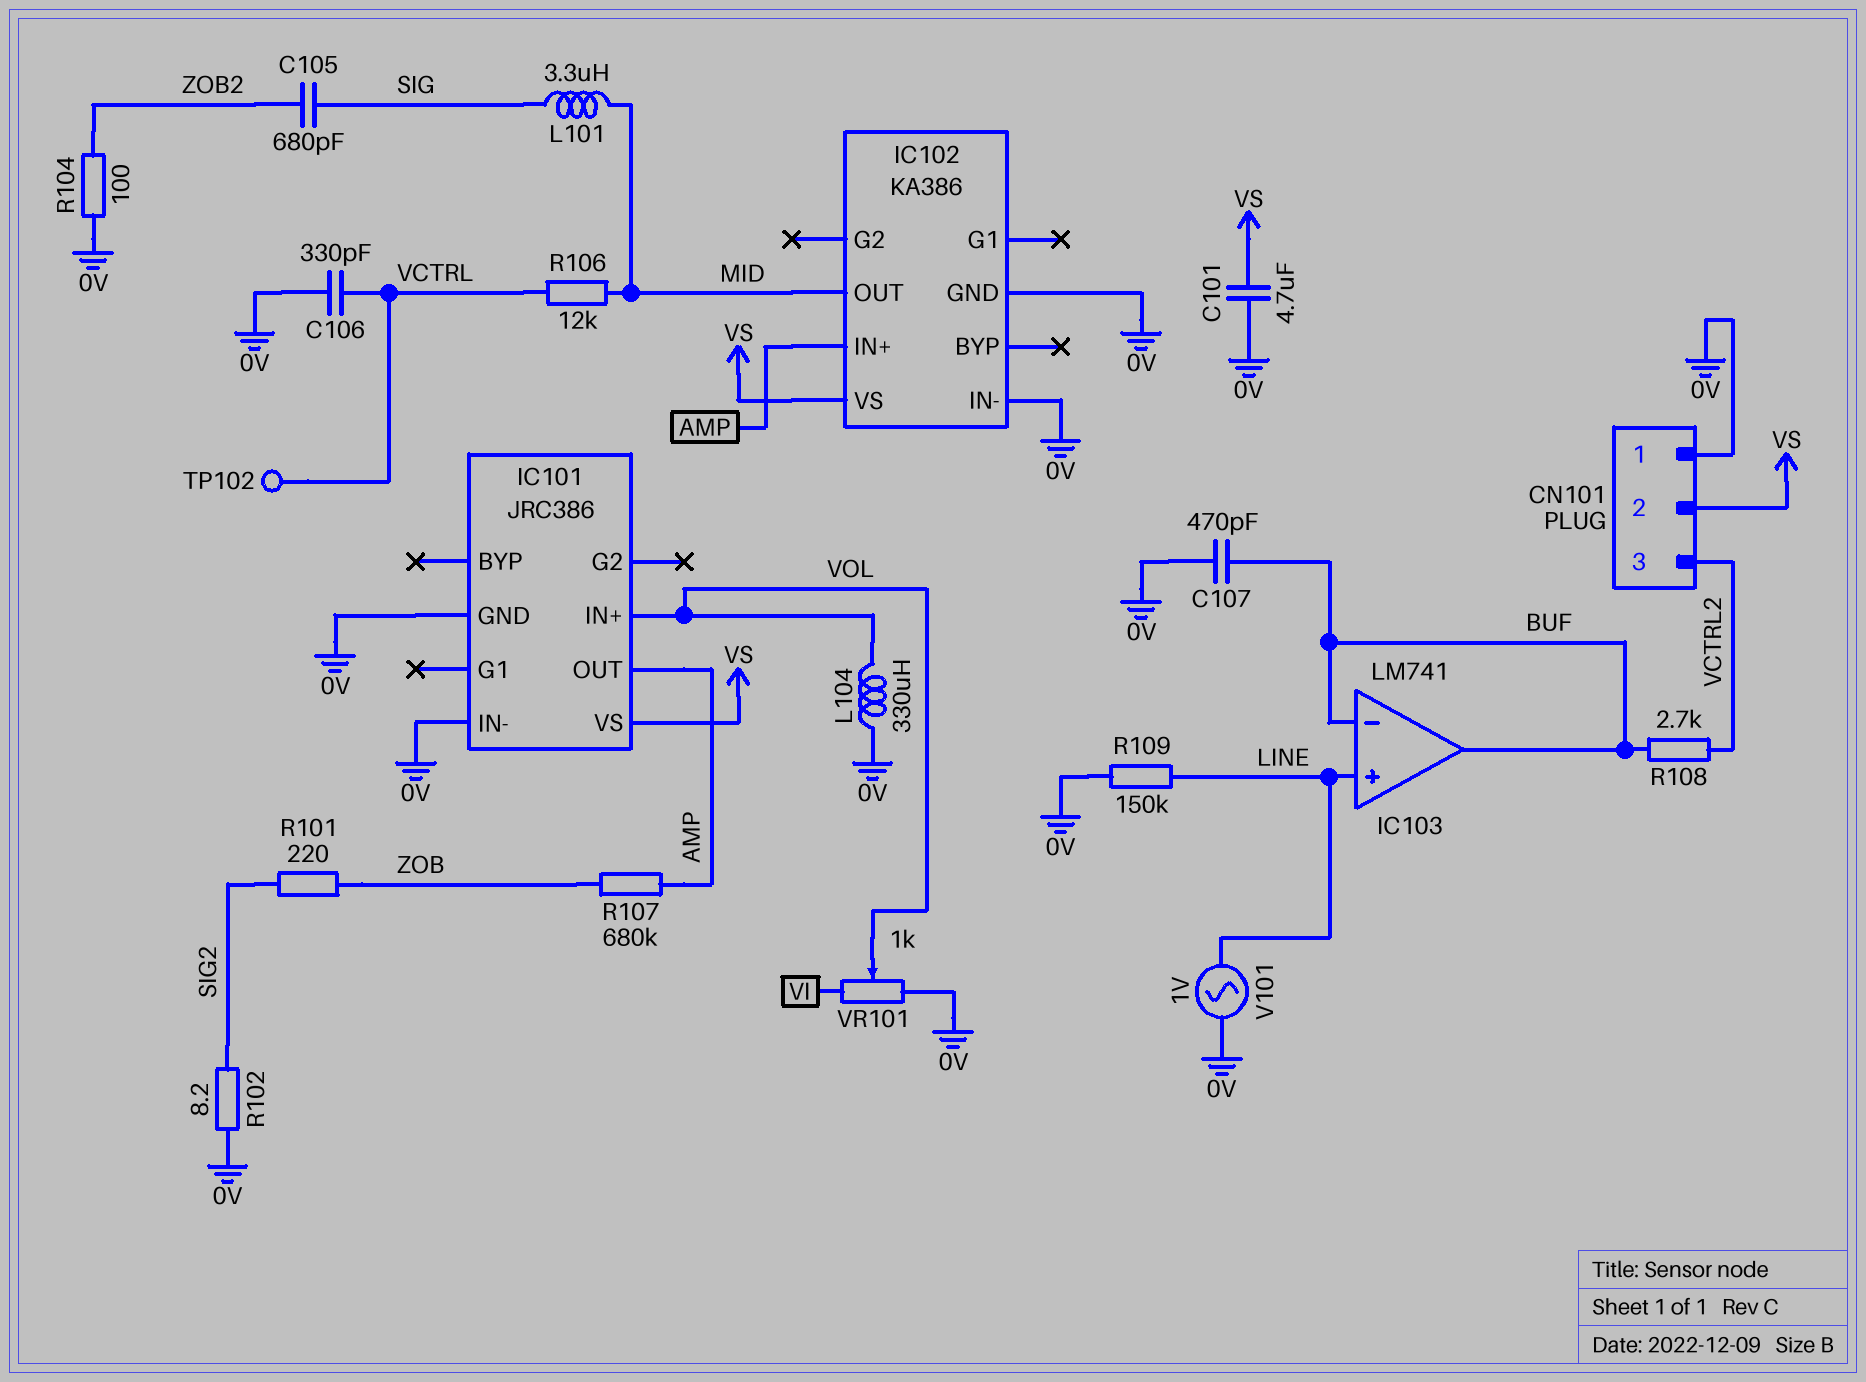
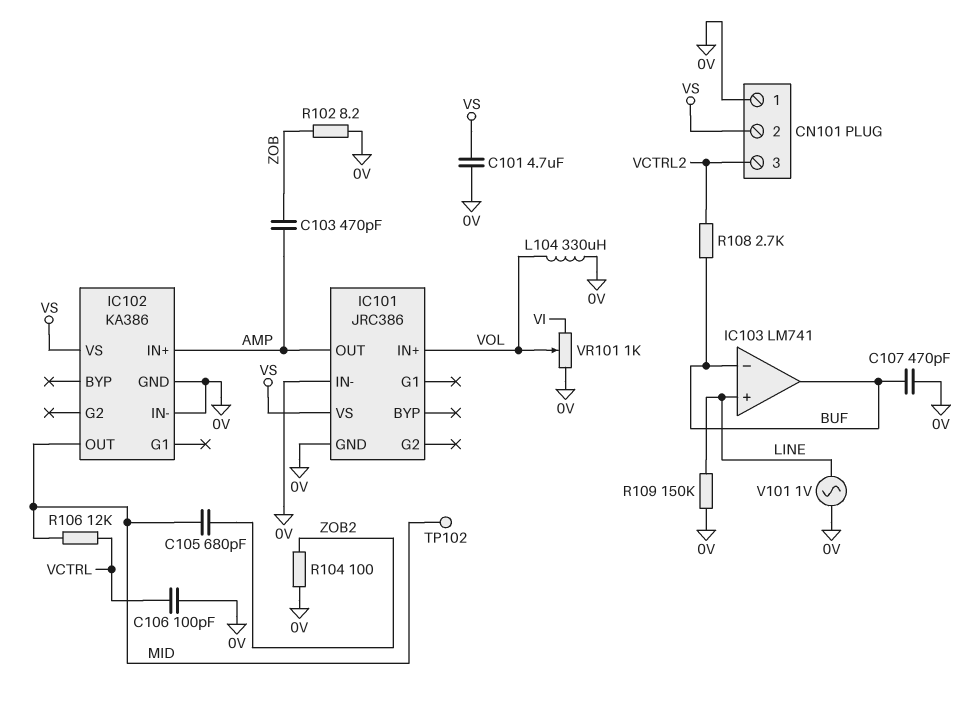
C103: none -> 470pF (AMP, ZOB)
C105: 680pF (SIG, ZOB2) -> 680pF (MID, ZOB2)
C106: 330pF (0V, VCTRL) -> 100pF (0V, VCTRL)
L101: 3.3uH (MID, SIG) -> none
R101: 220 (SIG2, ZOB) -> none
R102: 8.2 (0V, SIG2) -> 8.2 (0V, ZOB)
R107: 680k (AMP, ZOB) -> none
TP102: test point (VCTRL) -> test point (MID)

